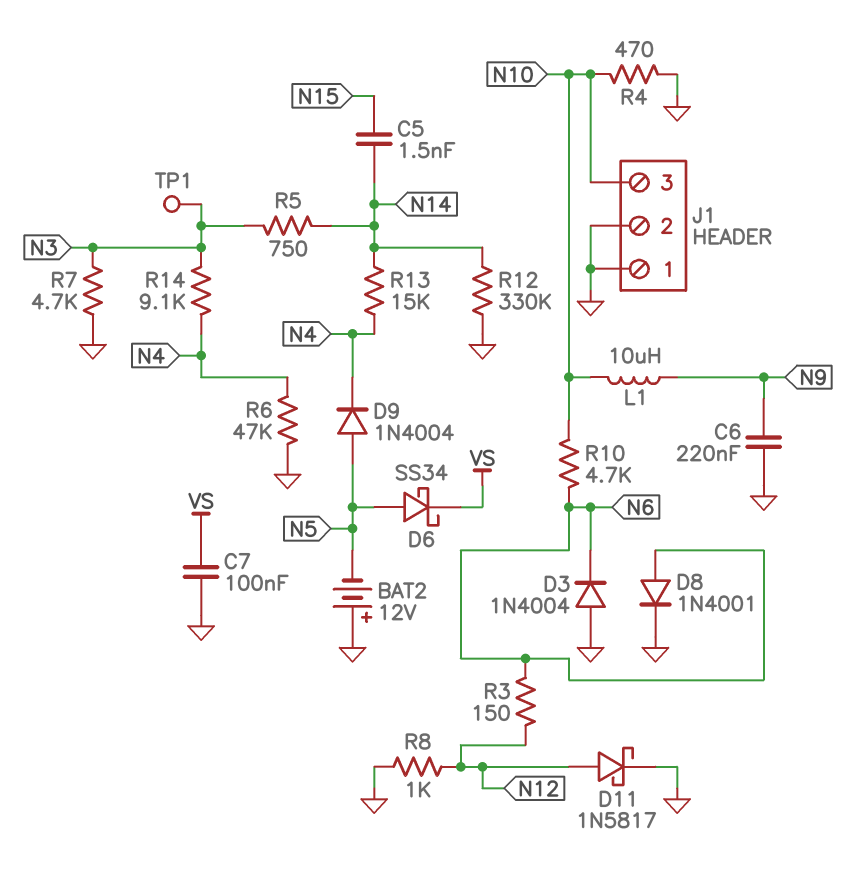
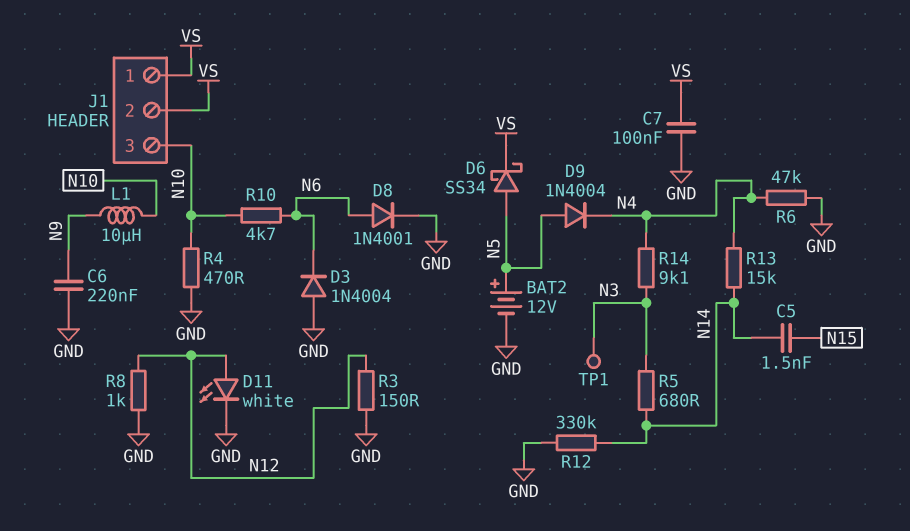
BAT2: 12V (plus GND, minus N5) -> 12V (plus N5, minus GND)
D11: schottky 1N5817 (A N12, K GND) -> LED white (A N12, K GND)
J1 pin 1: GND -> VS
J1 pin 2: GND -> VS
R3: 150 (N6, N12) -> 150 (GND, N12)
R5: 750 (N3, N14) -> 680 (N3, N14)
R7: 4.7k (GND, N3) -> none

